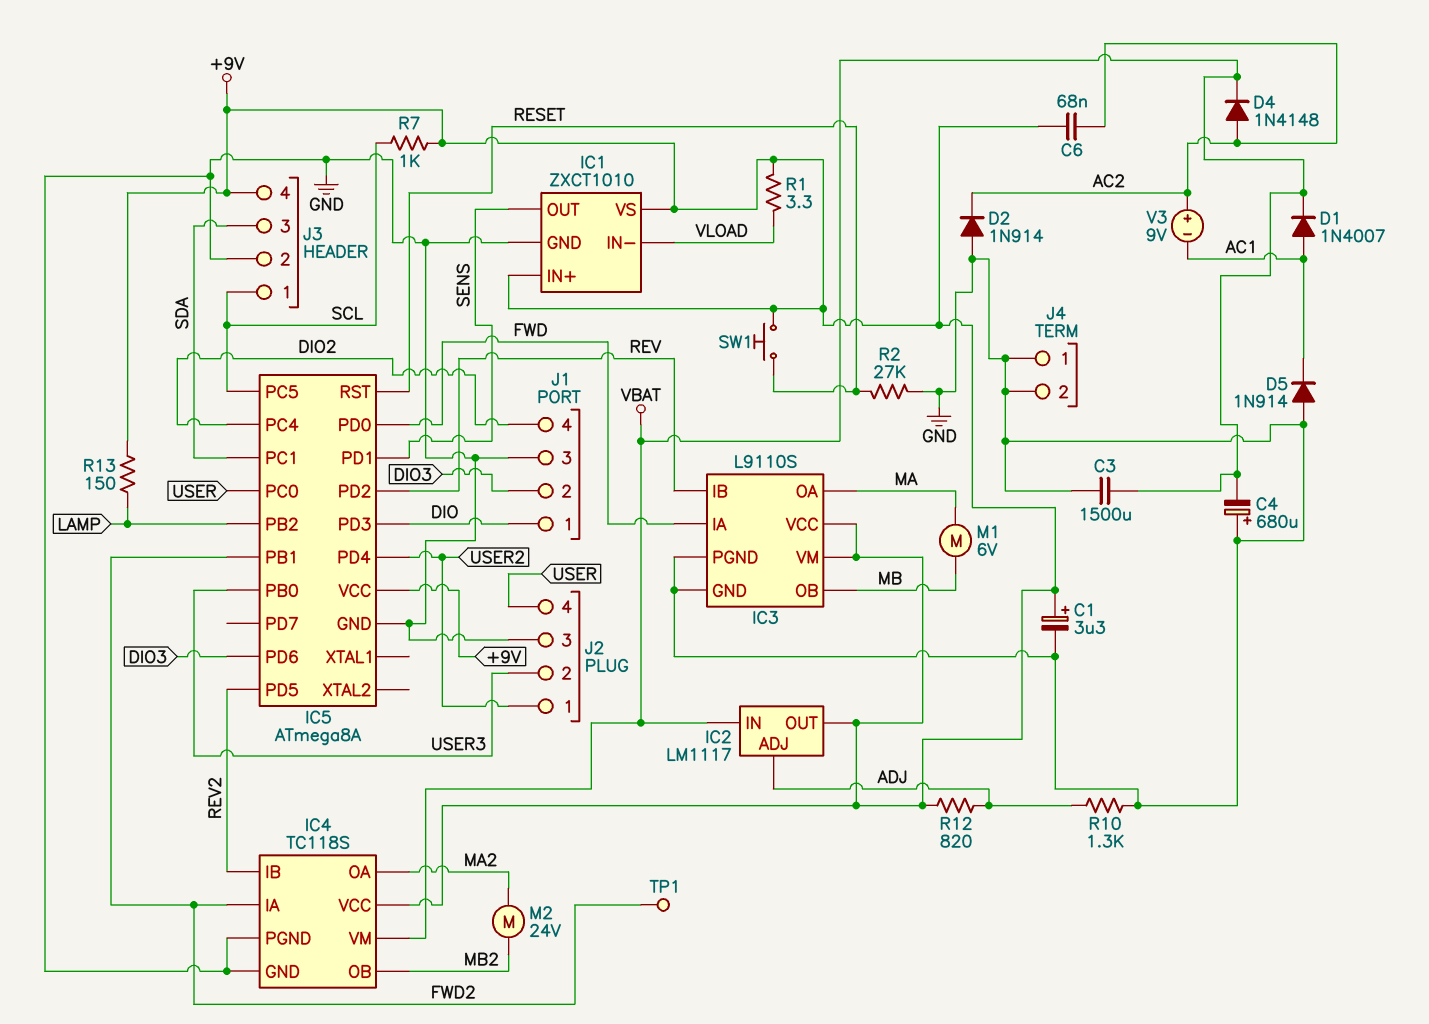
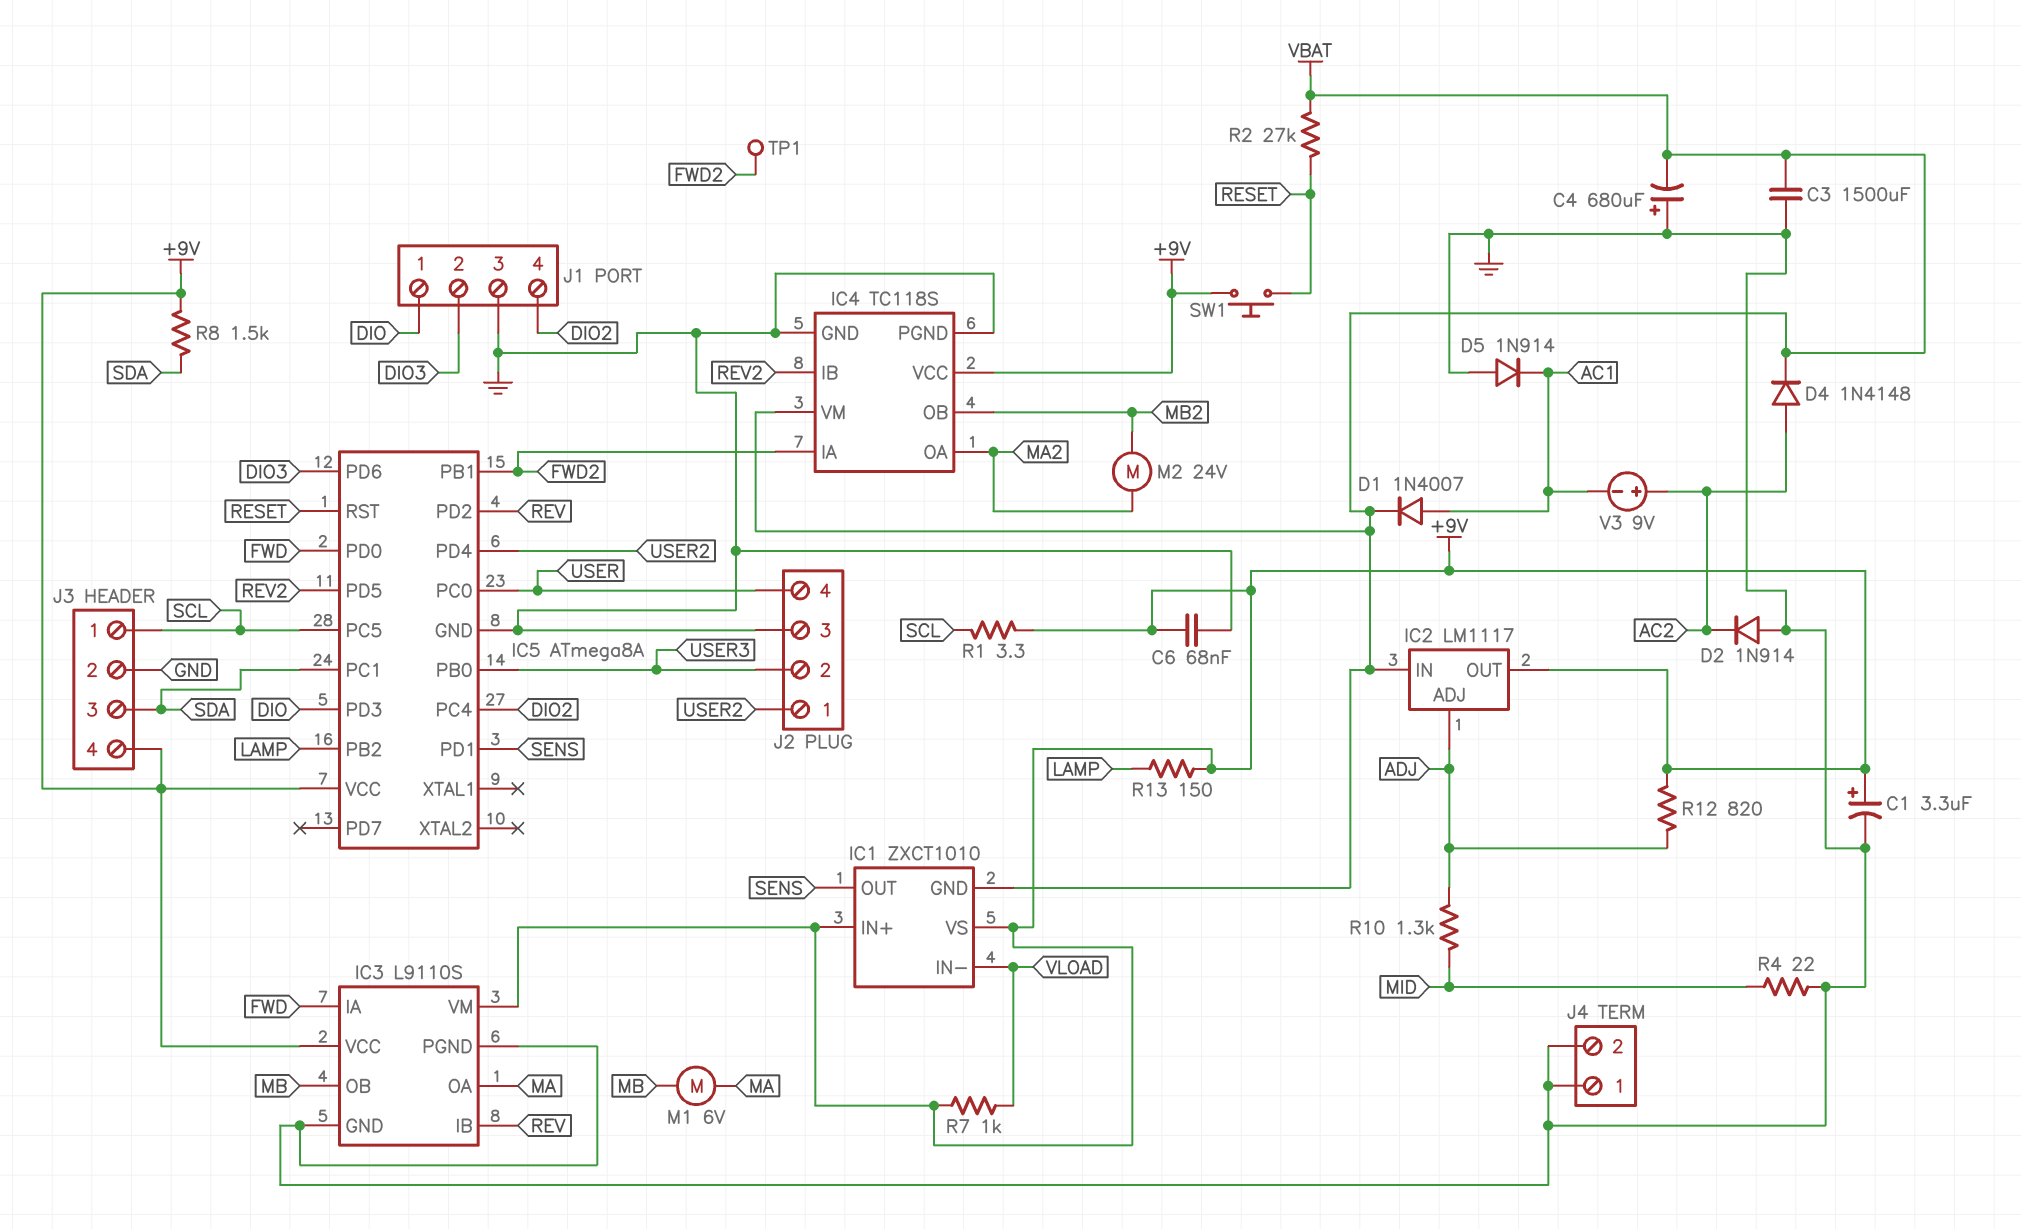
C6: 68nF (+9V, AC2) -> 68nF (+9V, GND)
IC1 pin GND: GND -> VBAT
R1: 3.3 (+9V, VLOAD) -> 3.3 (+9V, SCL)
R2: 27k (GND, RESET) -> 27k (RESET, VBAT)
R4: none -> 22 (GND, MID)
R7: 1k (+9V, SCL) -> 1k (+9V, VLOAD)
R8: none -> 1.5k (+9V, SDA)
R10: 1.3k (ADJ, GND) -> 1.3k (ADJ, MID)

